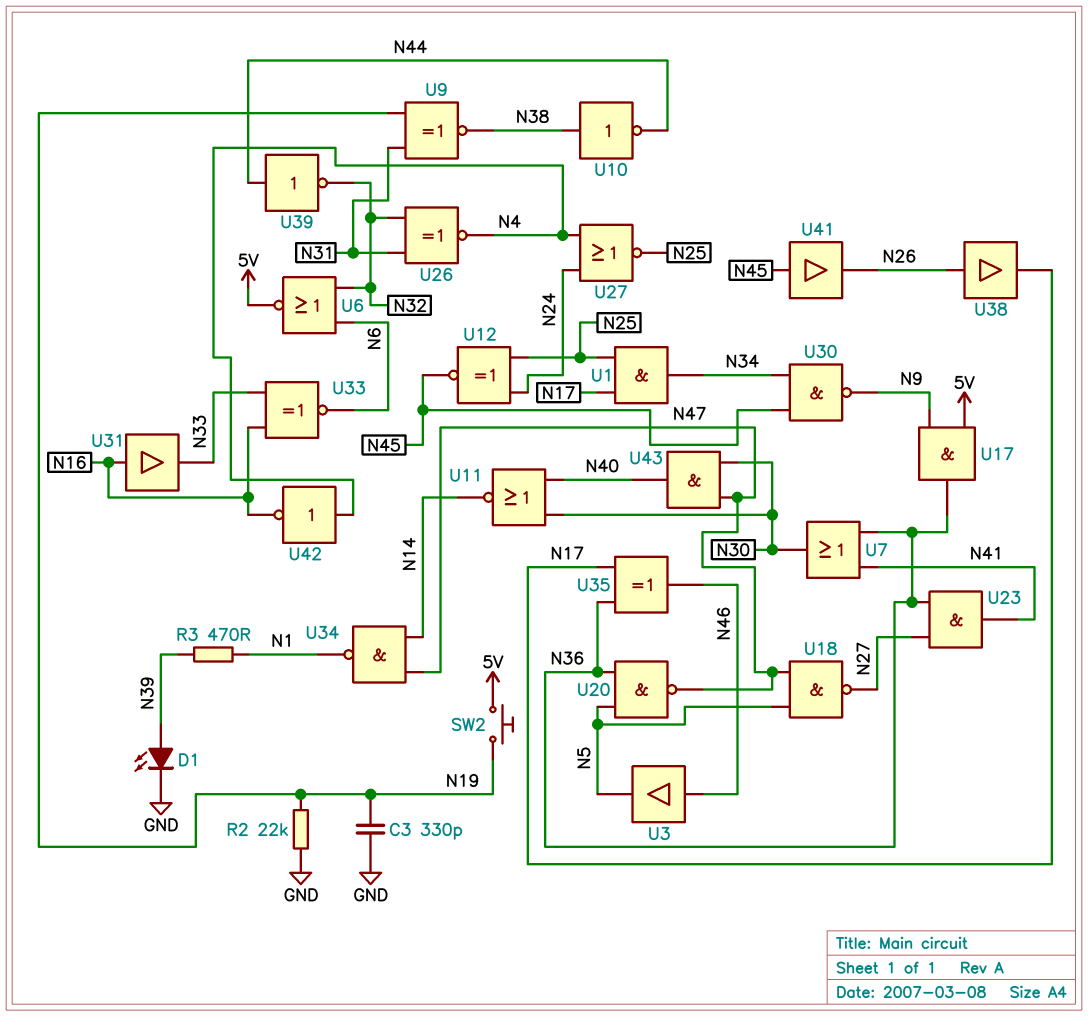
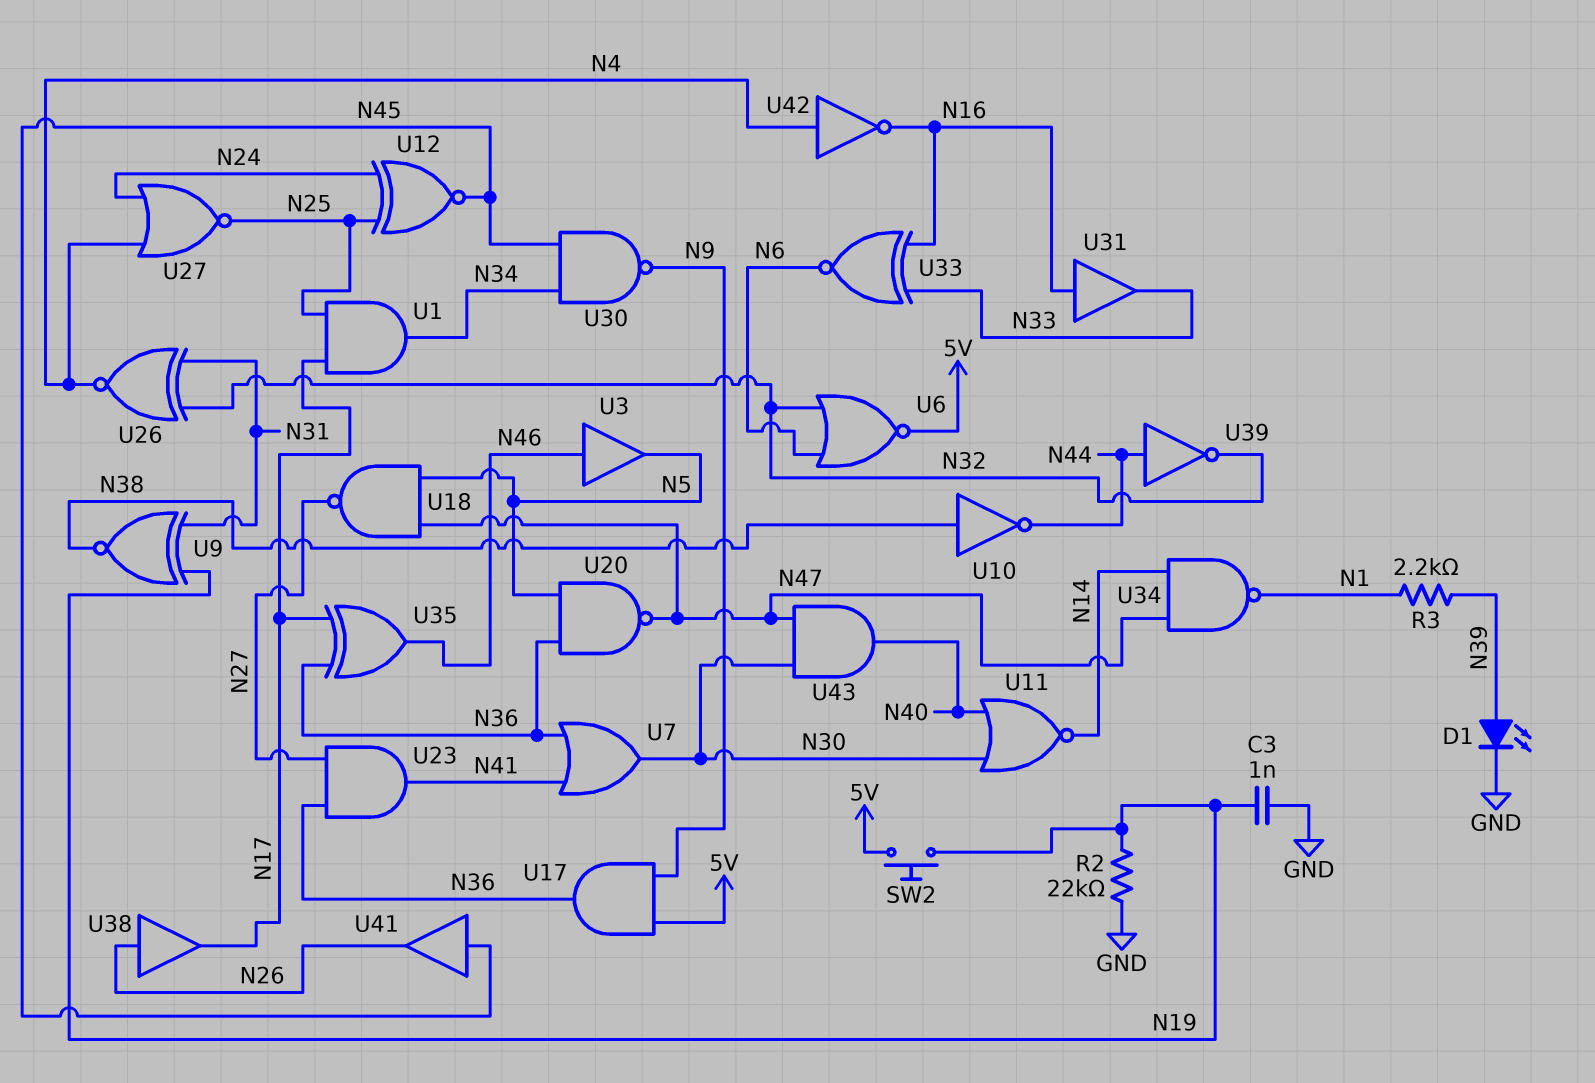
C3: 330pF (GND, N19) -> 1nF (GND, N19)
R3: 470 (N1, N39) -> 2.2k (N1, N39)

